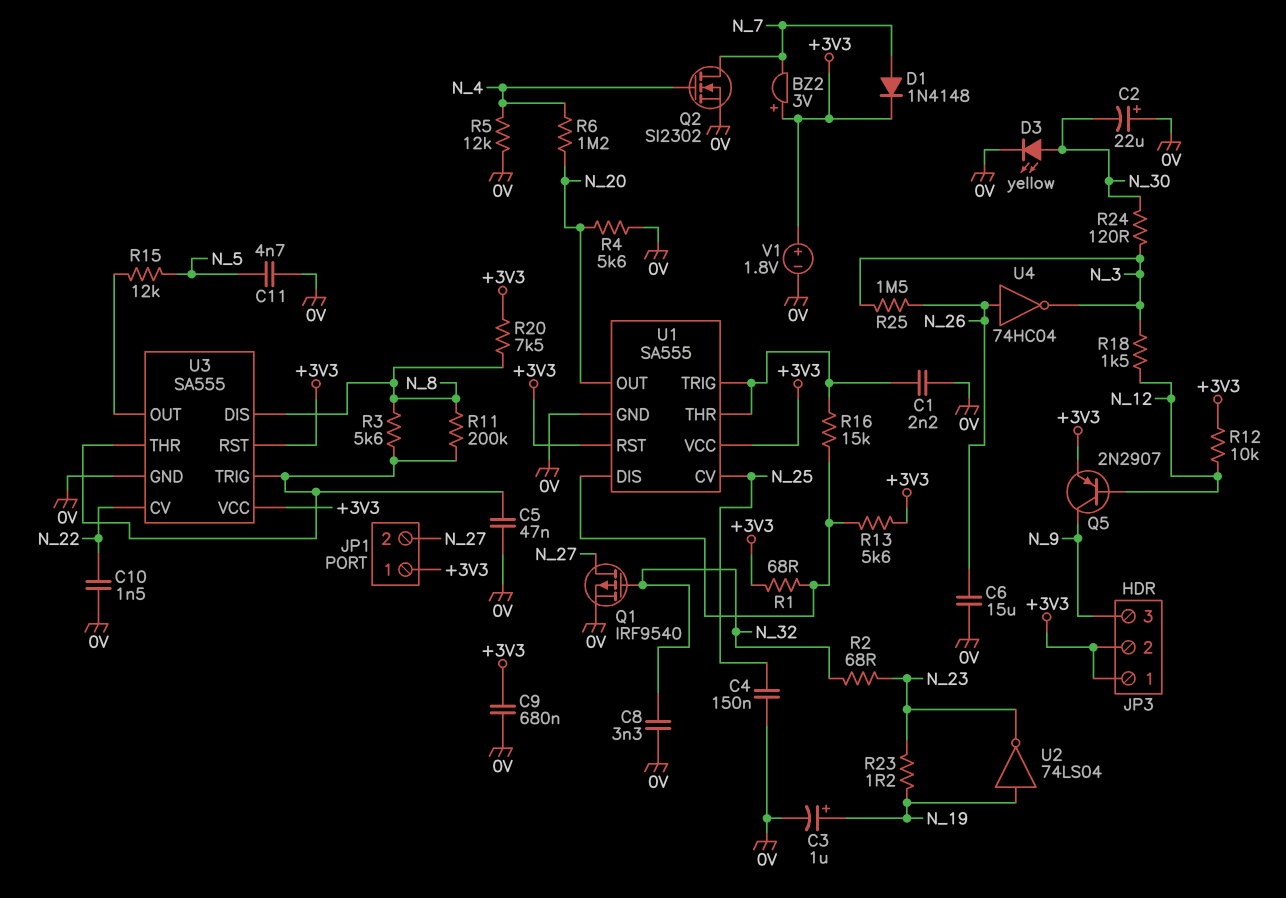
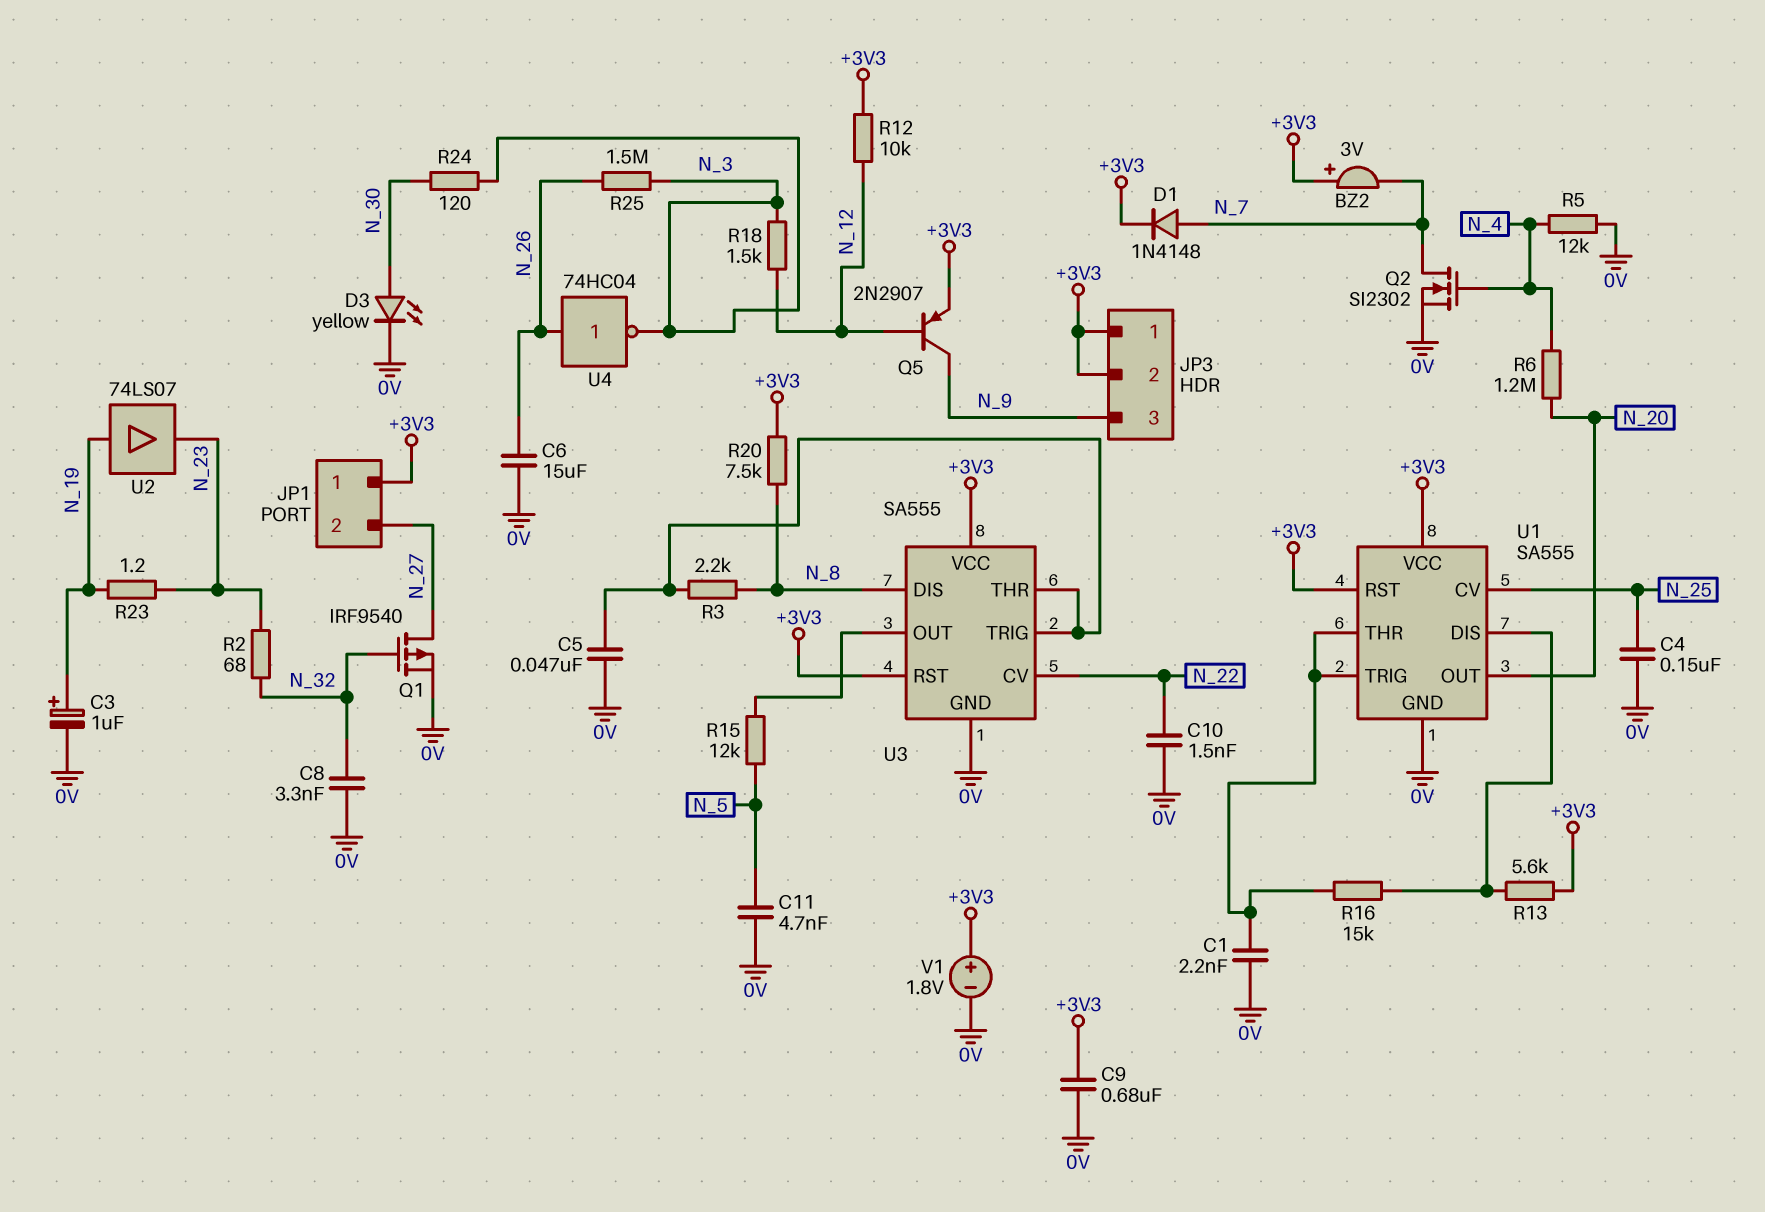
C2: 22uF (plus 0V, minus N_30) -> none
R1: 68 (+3V3, U1/DIS) -> none
R3: 5.6k (N_8, U3/THR) -> 2.2k (N_8, U3/THR)
R4: 5.6k (0V, N_20) -> none
R11: 200k (N_8, U3/THR) -> none
U2: NOT 74LS04 (in N_19, out N_23) -> buffer 74LS07 (in N_19, out N_23)

